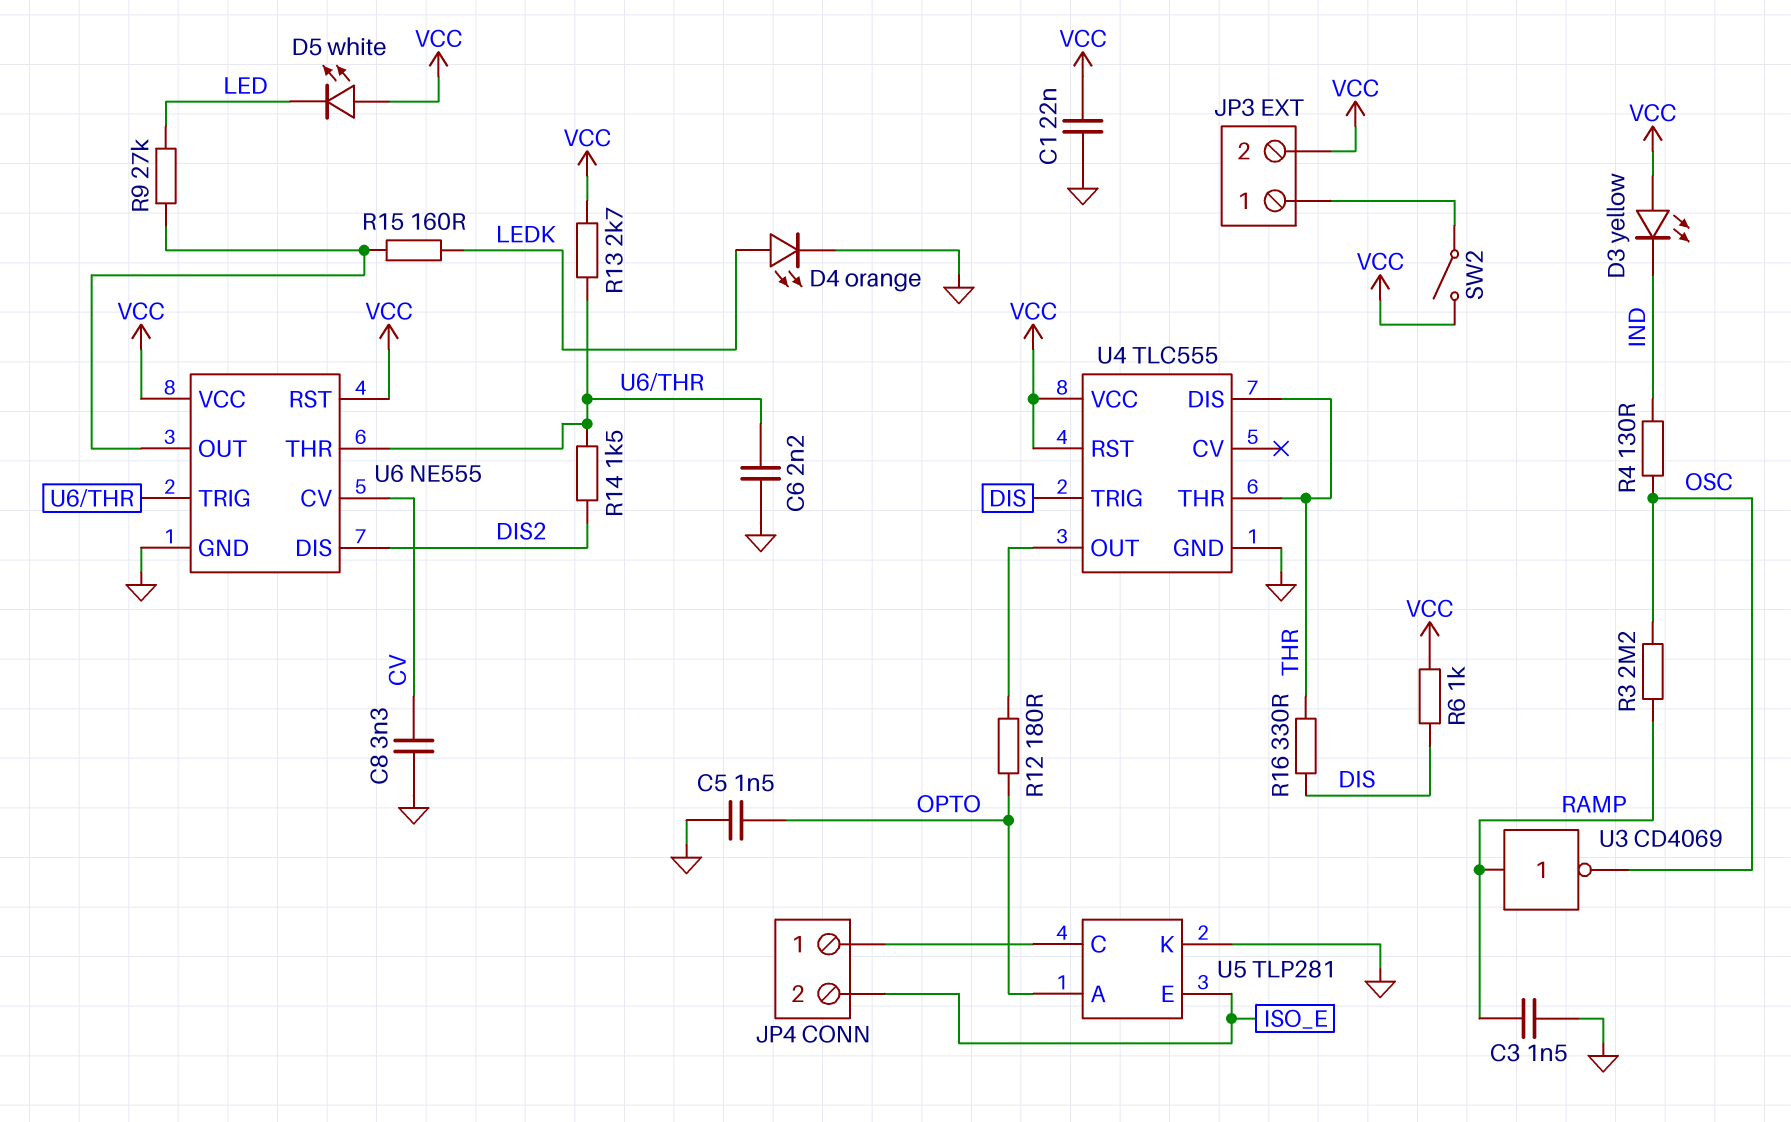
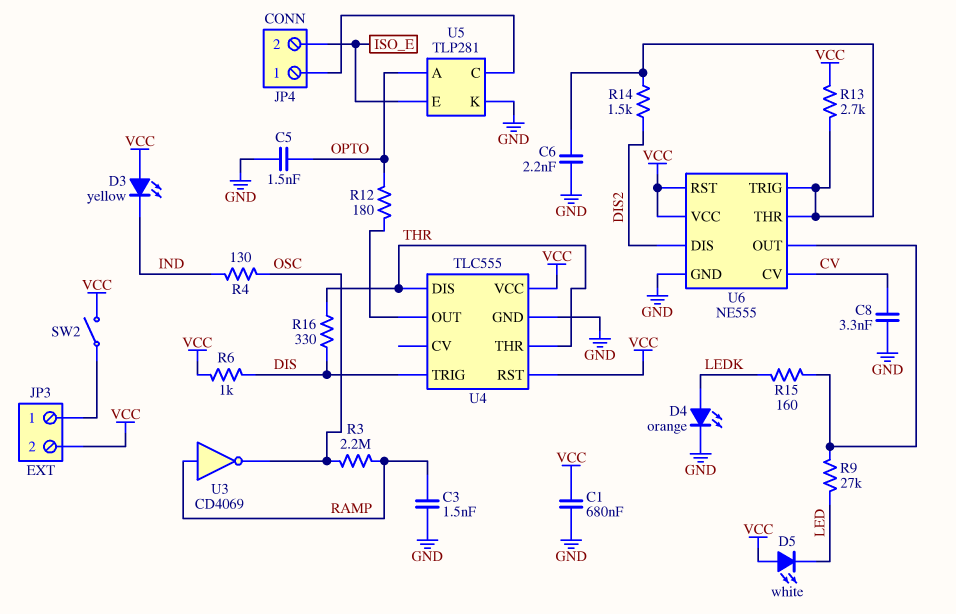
C1: 22nF (GND, VCC) -> 680nF (GND, VCC)

